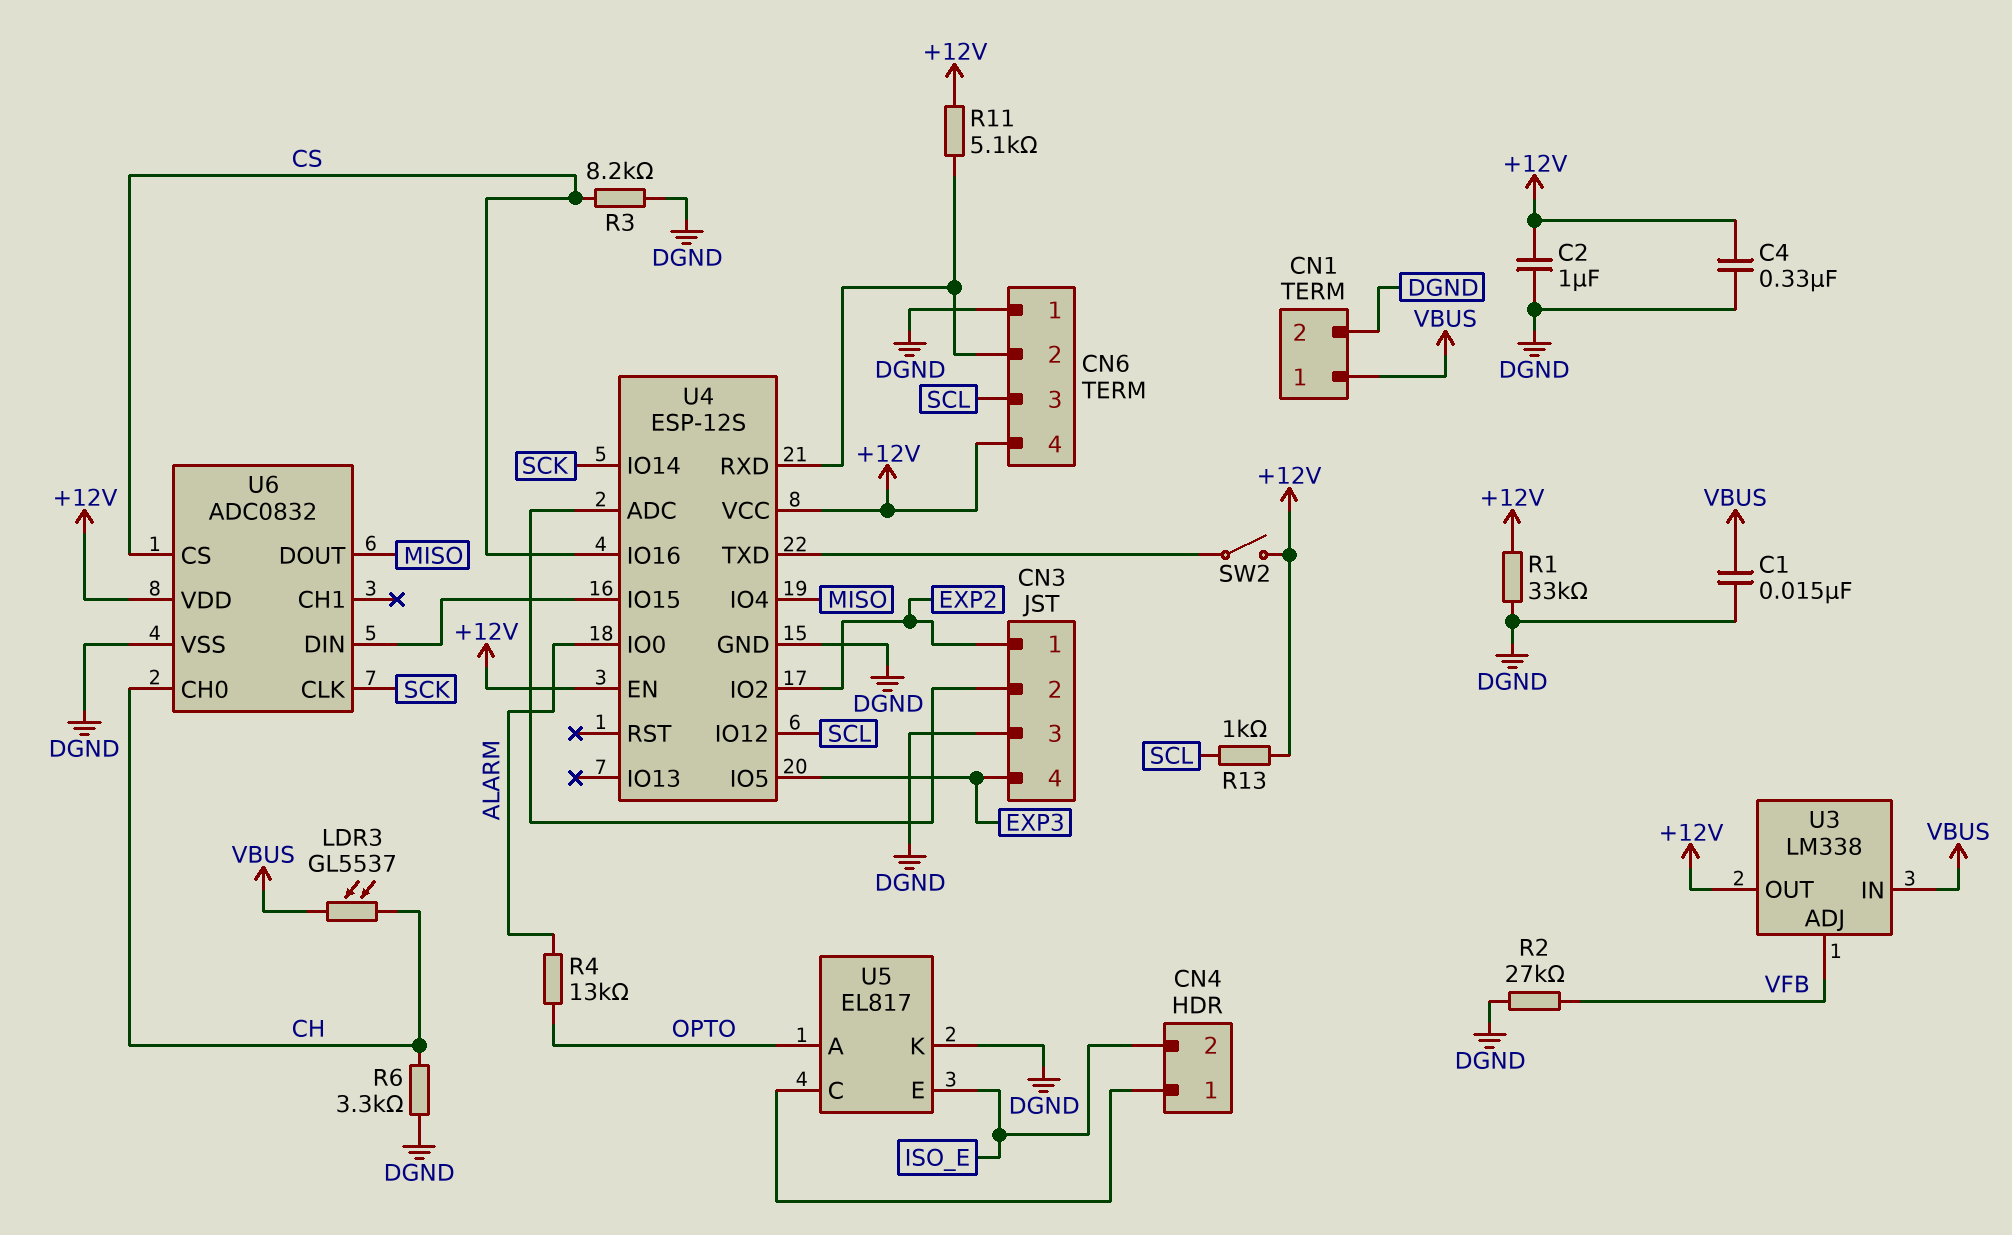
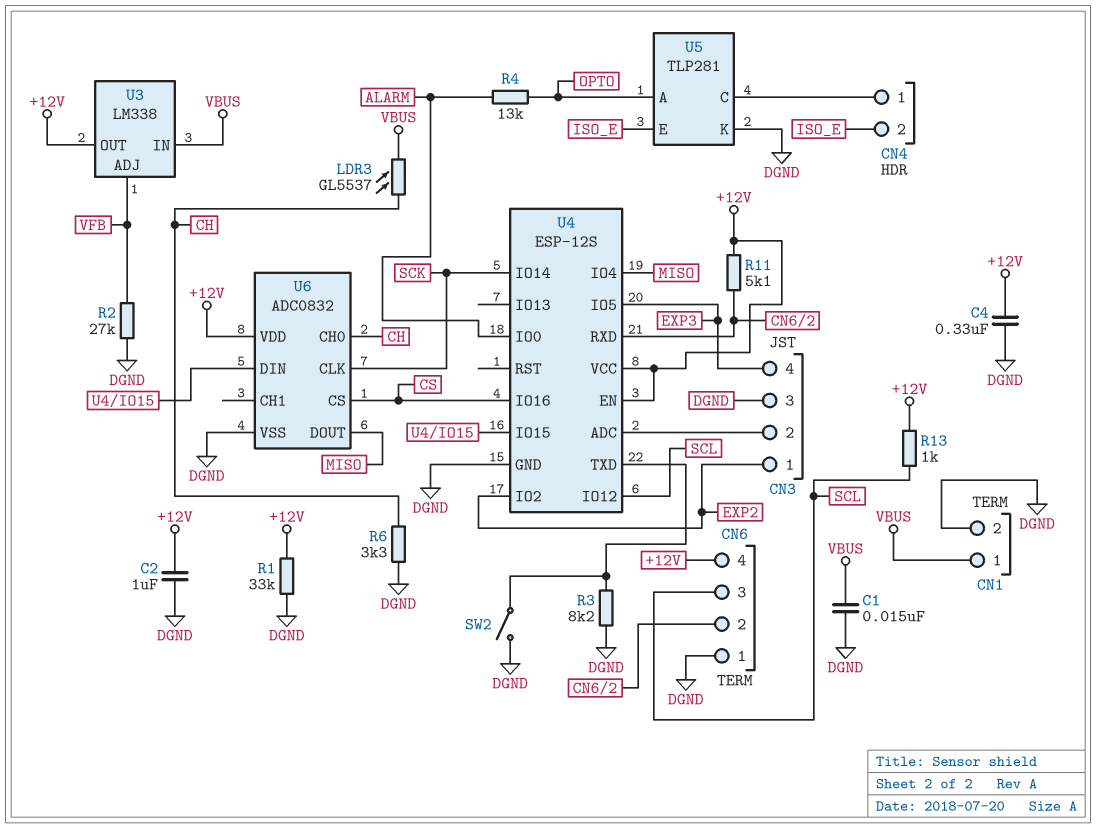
R3: 8.2k (CS, DGND) -> 8.2k (DGND, U4/TXD)
SW2: switch (+12V, U4/TXD) -> switch (DGND, U4/TXD)
U5: EL817 -> TLP281

